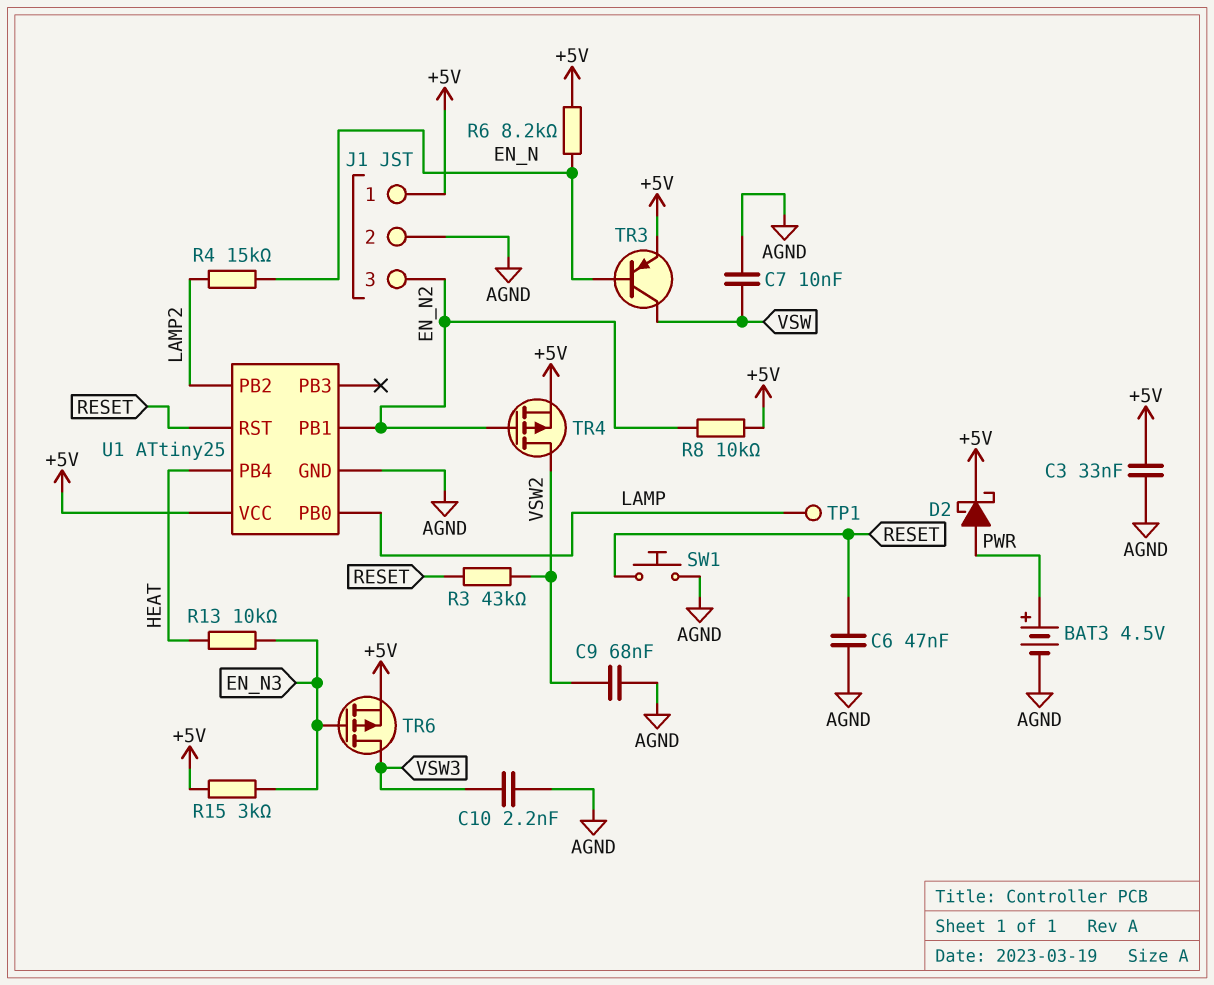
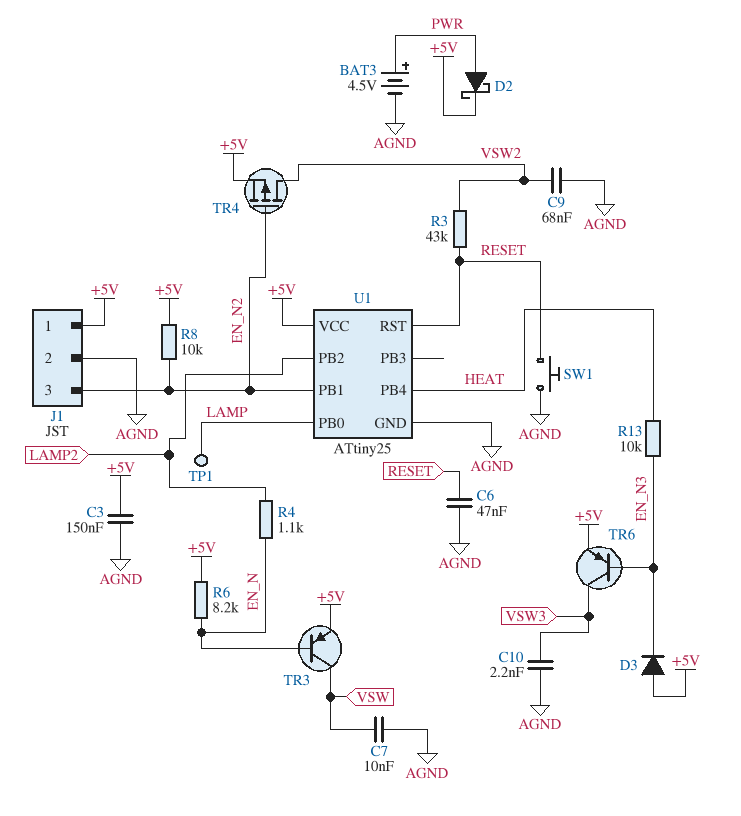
C3: 33nF (+5V, AGND) -> 150nF (+5V, AGND)
D3: none -> diode (A +5V, K EN_N3)
R4: 15k (EN_N, LAMP2) -> 1.1k (EN_N, LAMP2)
R15: 3k (+5V, EN_N3) -> none
TR6: PMOS (G EN_N3, D VSW3, S +5V) -> PNP (B EN_N3, C VSW3, E +5V)

